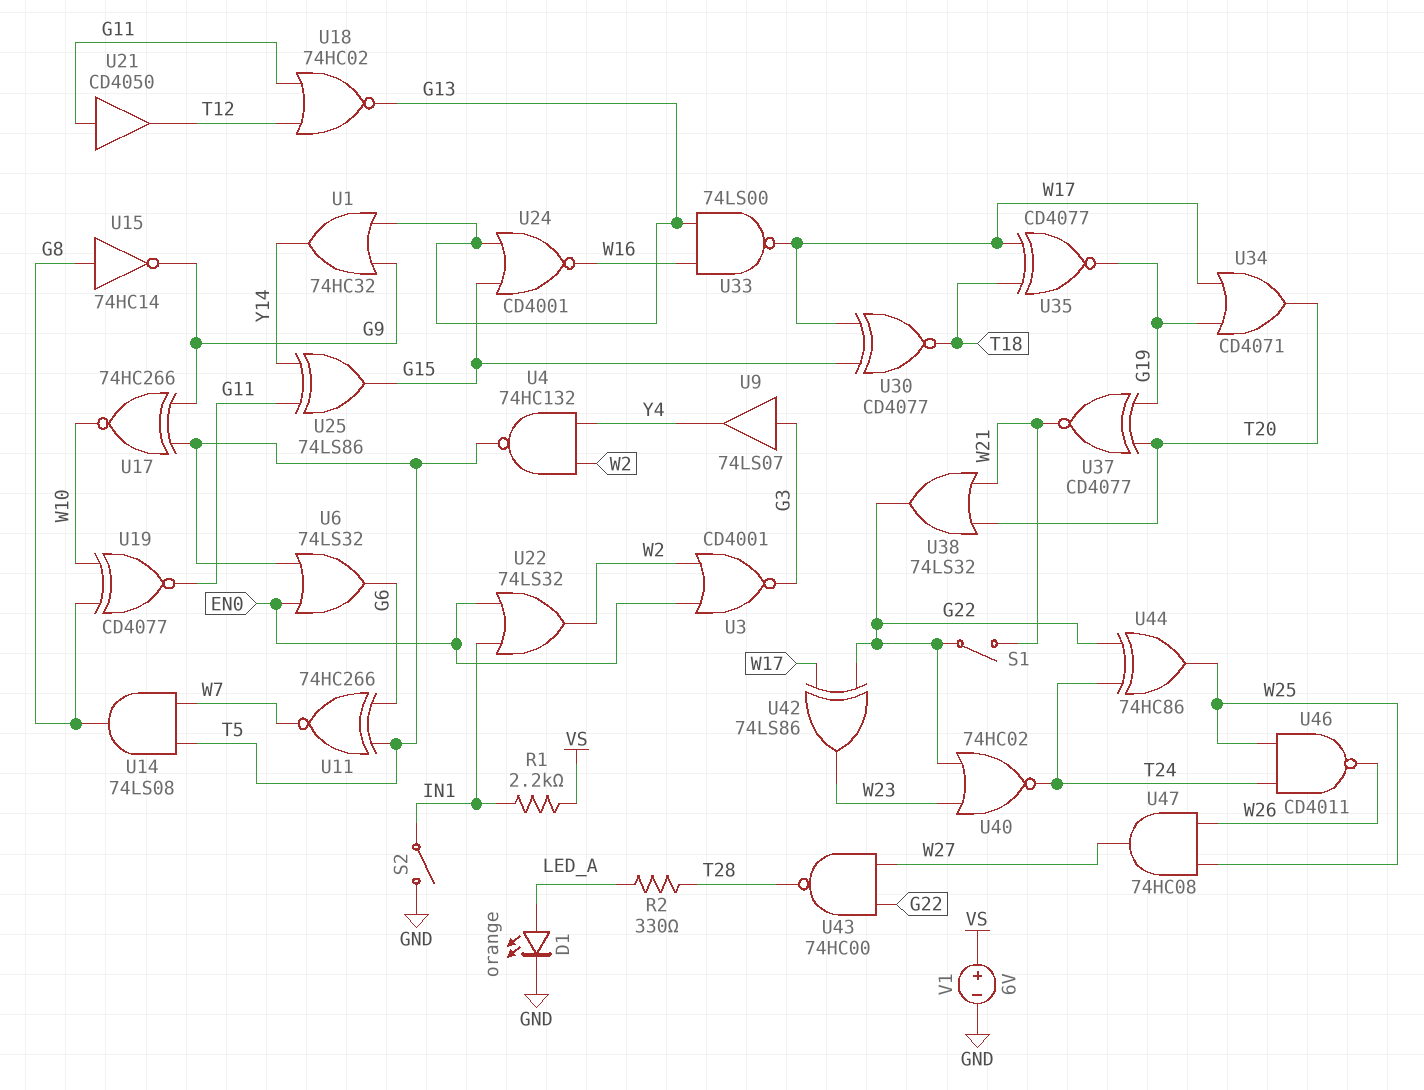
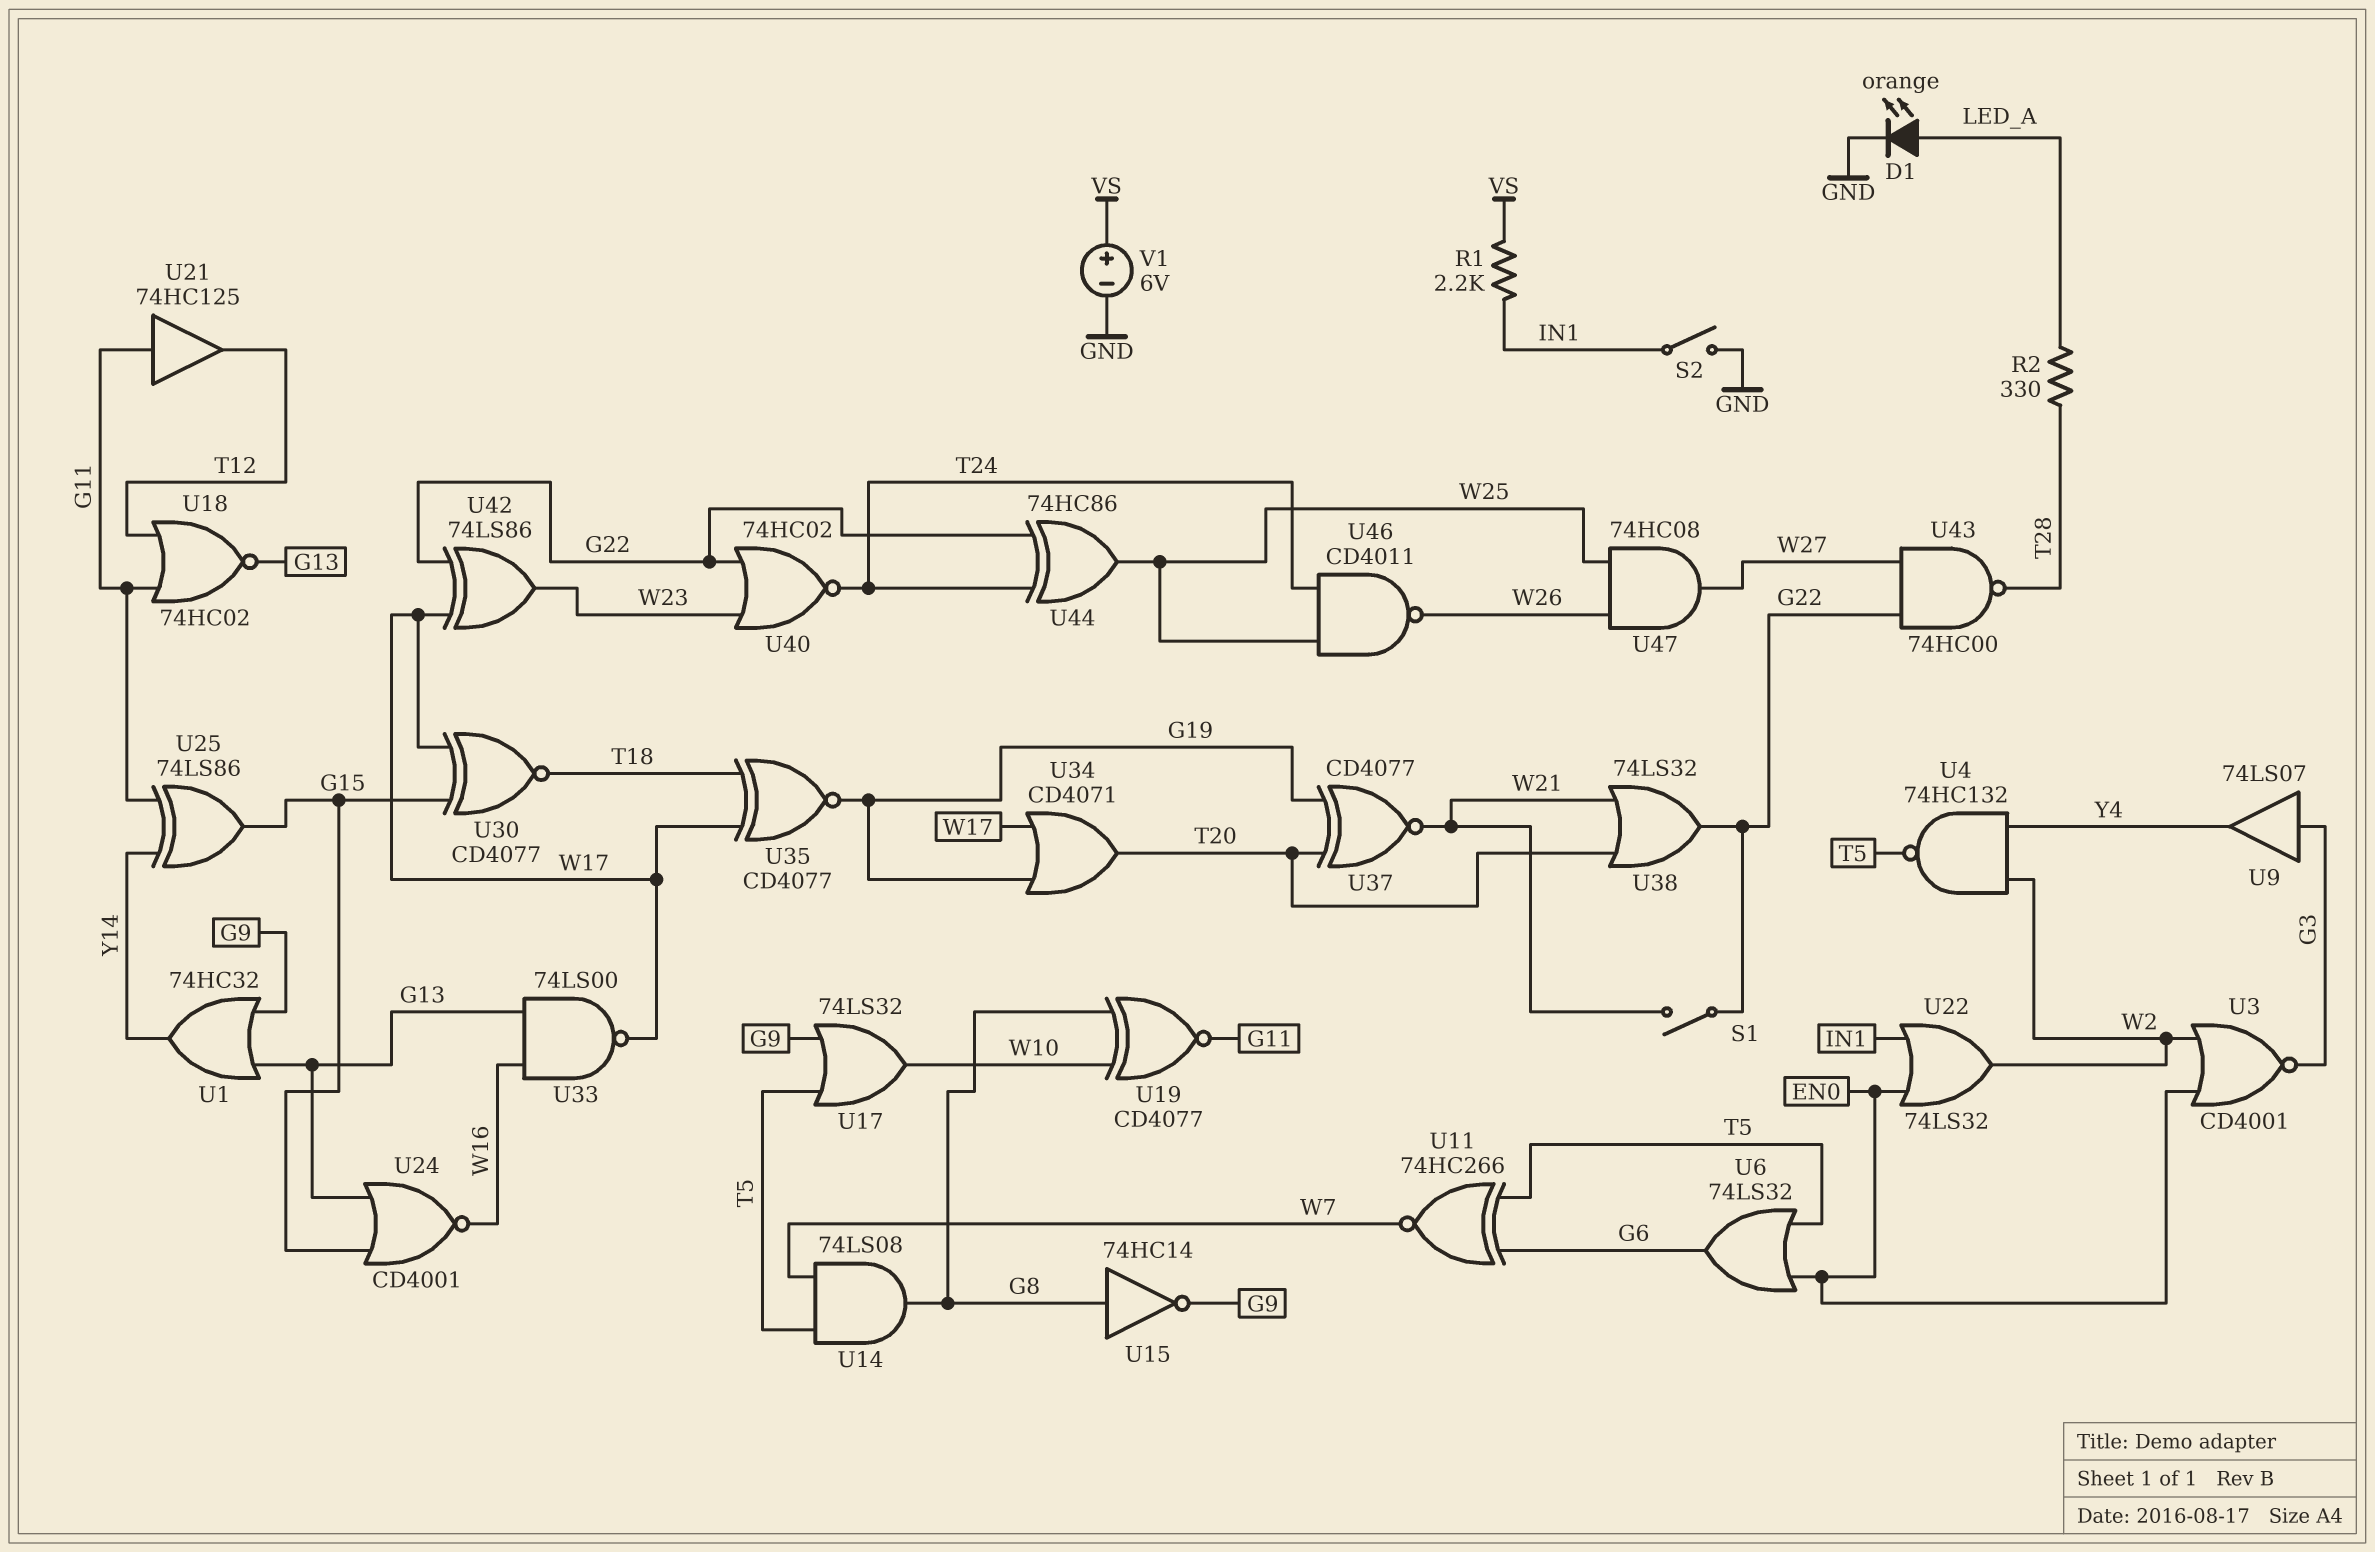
U17: XNOR 74HC266 (in G9, in T5, out W10) -> OR 74LS32 (in G9, in T5, out W10)
U21: buffer CD4050 (in G11, out T12) -> buffer 74HC125 (in G11, out T12)

